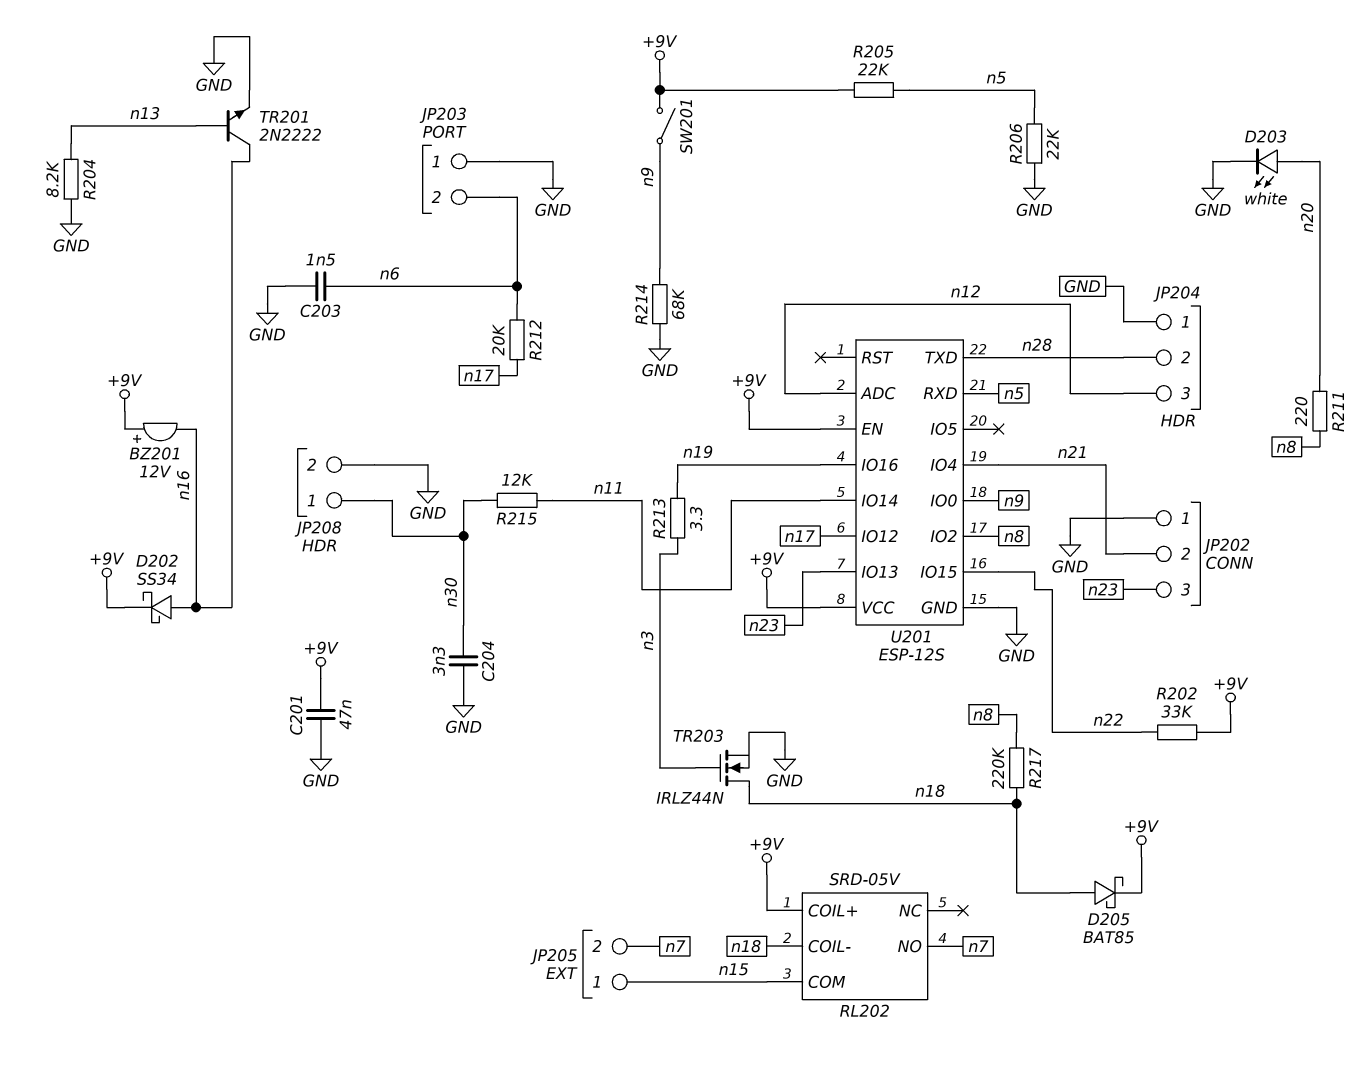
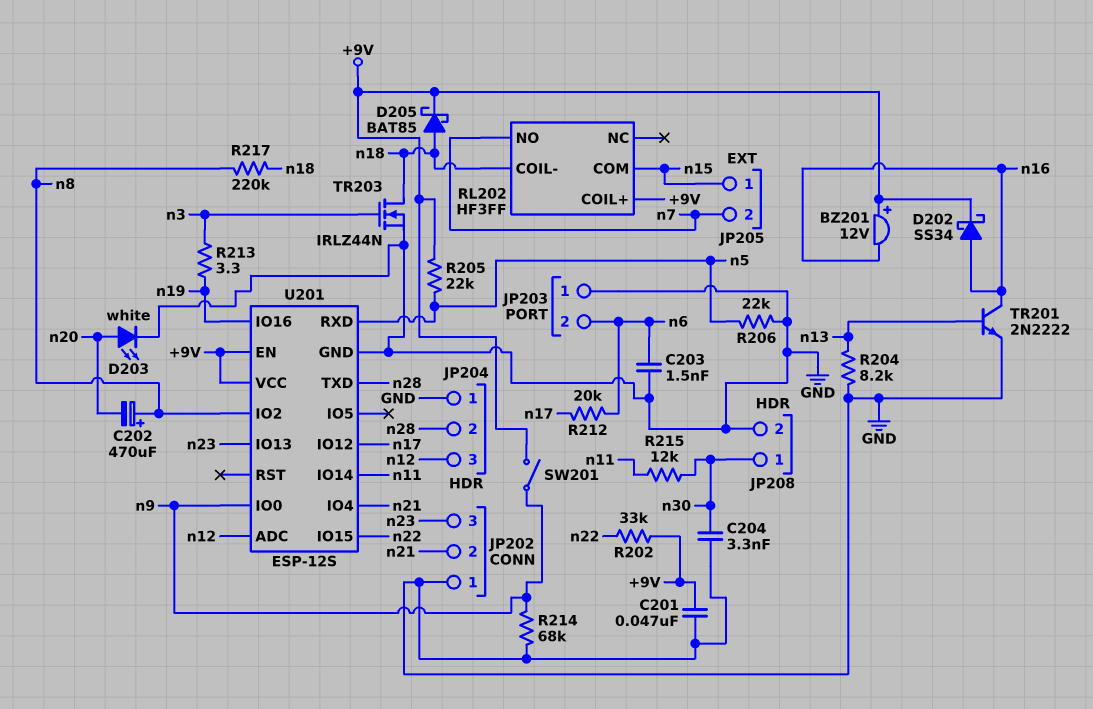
C202: none -> 470uF (plus n8, minus n20)
R211: 220 (n8, n20) -> none
RL202: SRD-05V -> HF3FF

